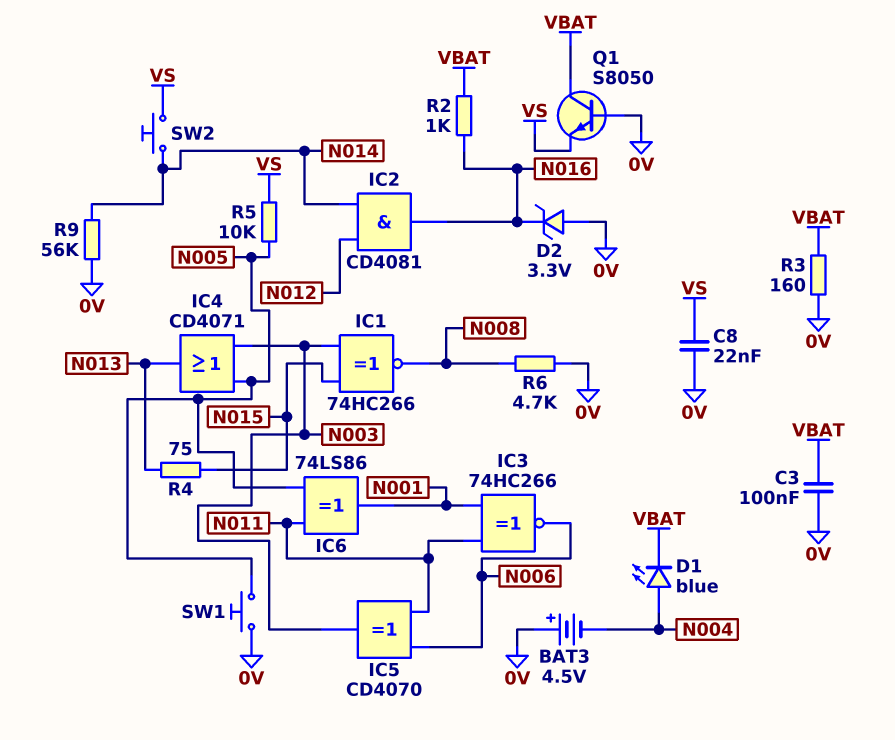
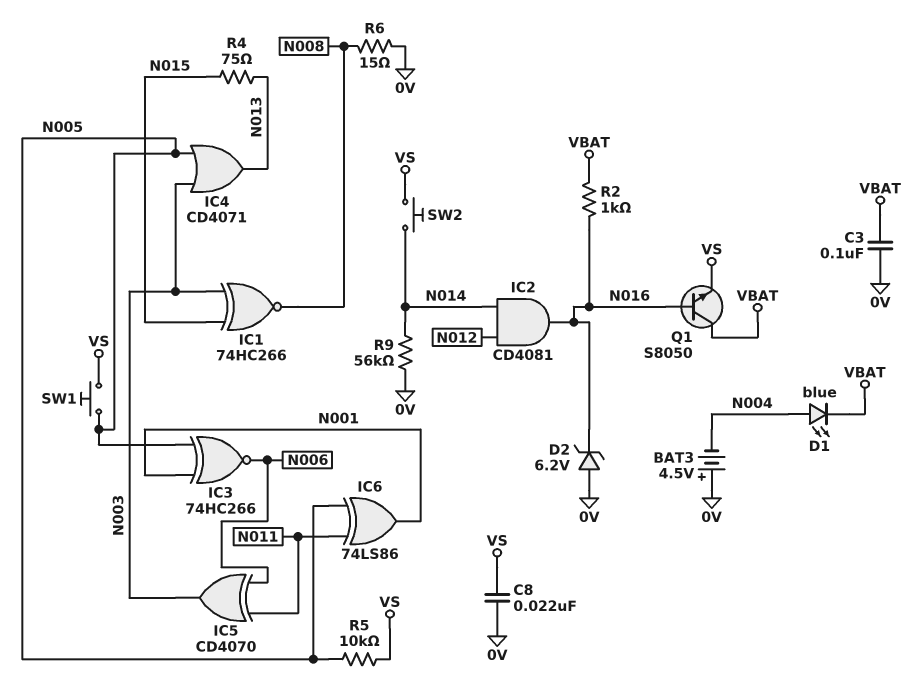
D2: zener 3.3V (A 0V, K N016) -> zener 6.2V (A 0V, K N016)
IC3: XNOR 74HC266 (in N001, in N011, out N006) -> XNOR 74HC266 (in N001, in N005, out N006)
Q1: NPN S8050 (B 0V, C VBAT, E VS) -> NPN S8050 (B N016, C VBAT, E VS)
R3: 160 (0V, VBAT) -> none
R6: 4.7k (0V, N008) -> 15 (0V, N008)
SW1: button (0V, N005) -> button (N005, VS)

